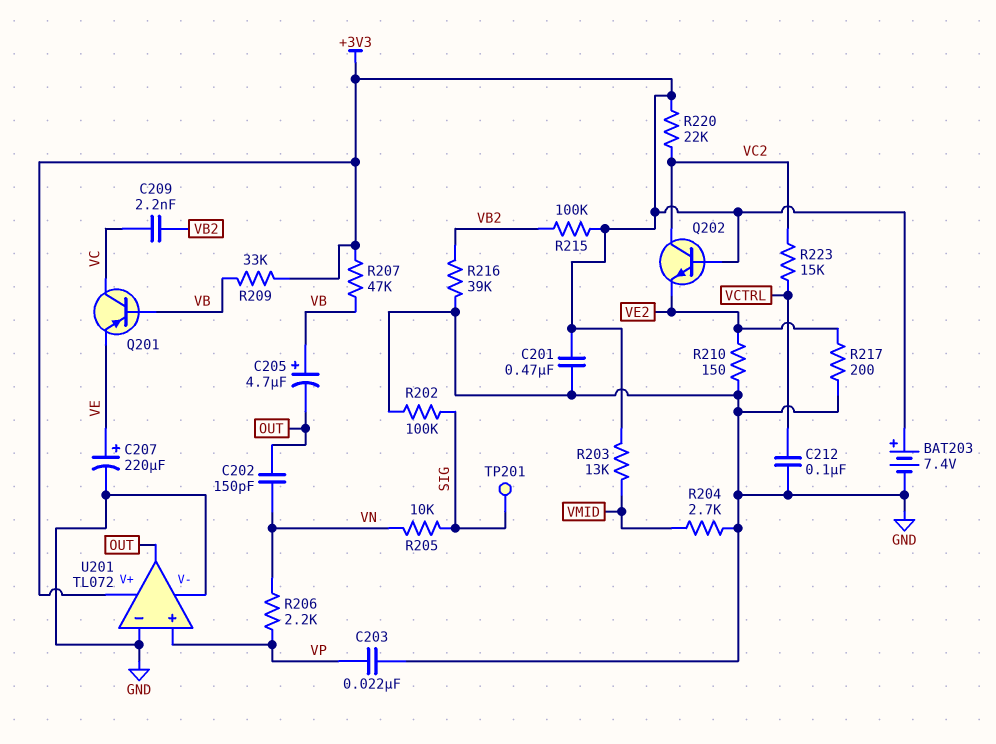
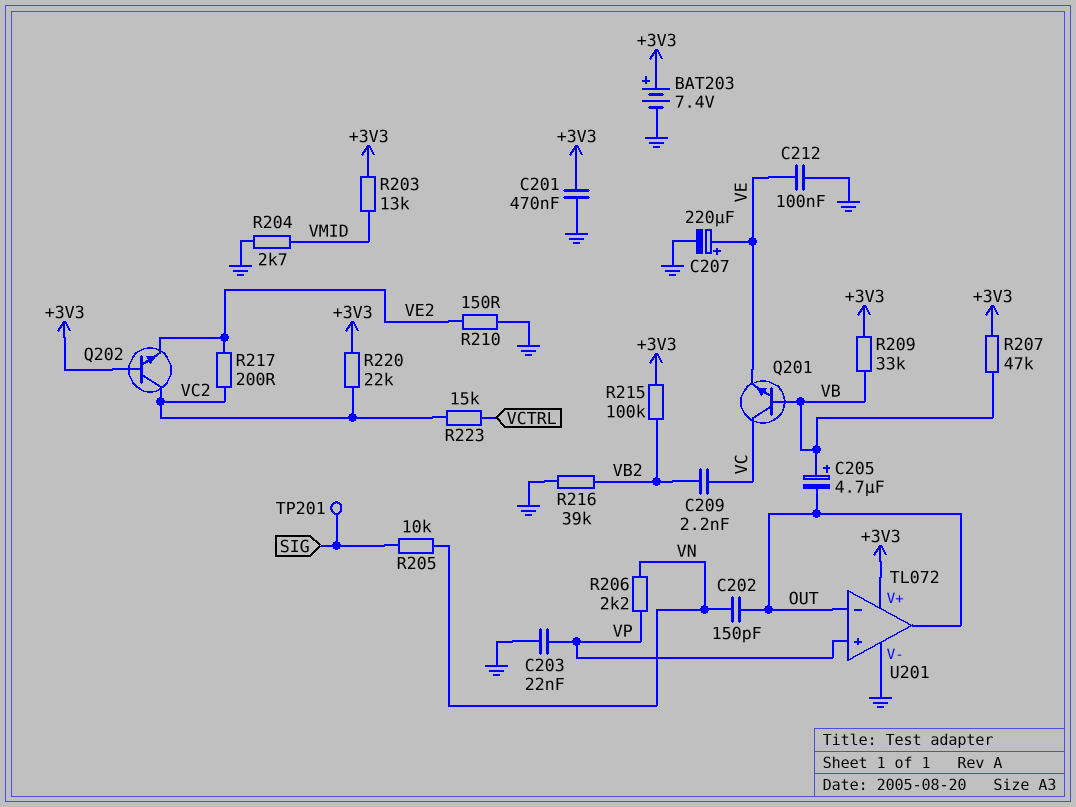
C212: 100nF (GND, VCTRL) -> 100nF (GND, VE)
Q201: PNP (B VB, C VC, E VE) -> NPN (B VB, C VC, E VE)
R202: 100k (GND, SIG) -> none
R217: 200 (GND, VE2) -> 200 (VC2, VE2)
U201 pin in-: GND -> OUT

